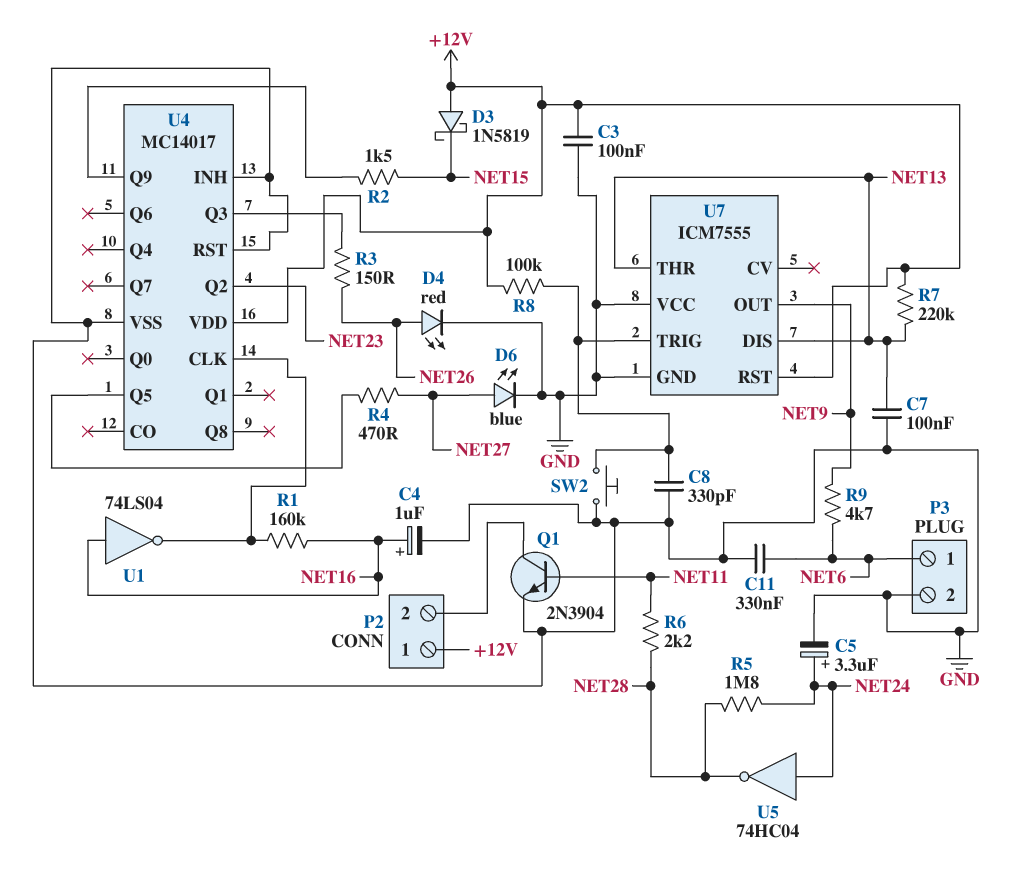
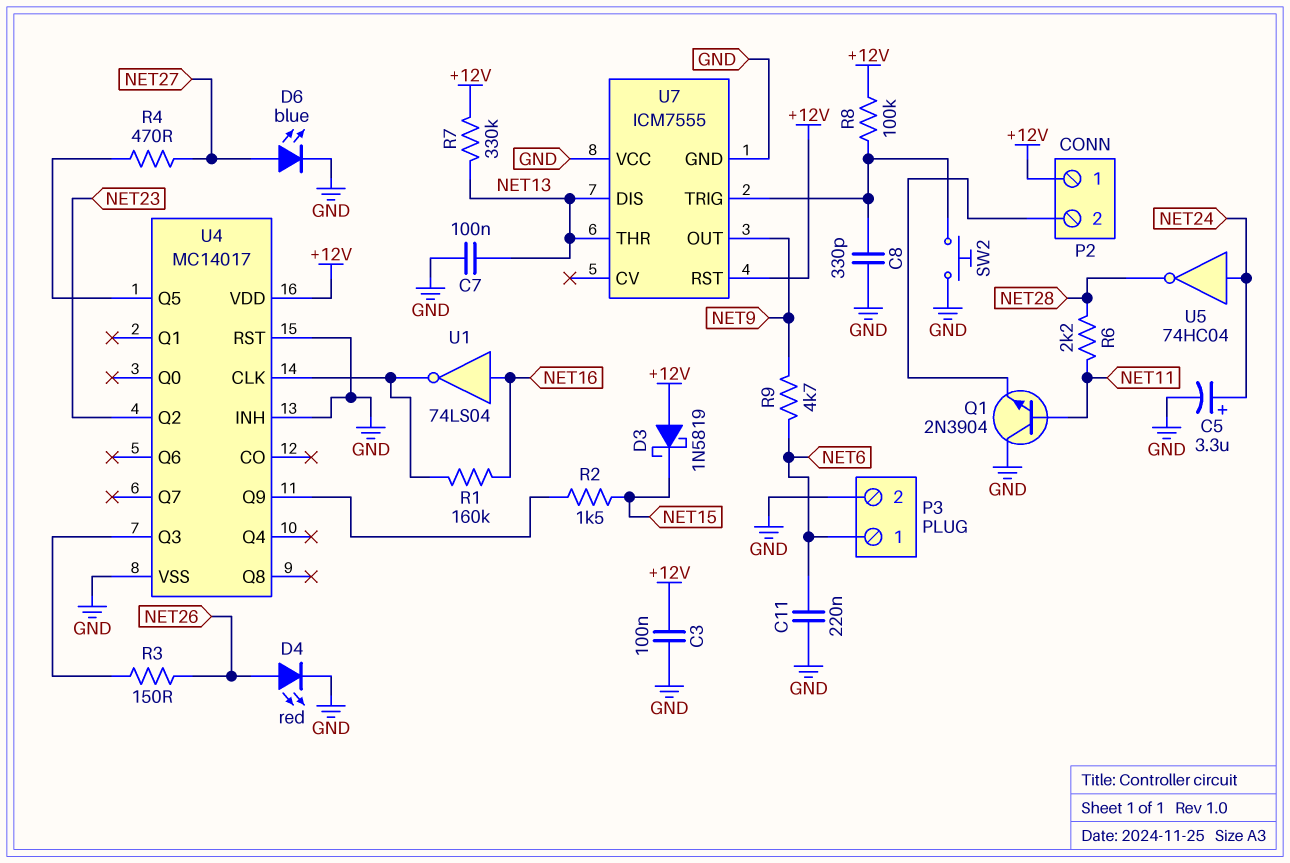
C4: 1uF (plus NET16, minus GND) -> none
C11: 330nF (GND, NET6) -> 220nF (GND, NET6)
Q1: NPN 2N3904 (B NET11, C P2/2, E GND) -> NPN 2N3904 (B NET11, C GND, E P2/2)
R5: 1.8M (NET24, NET28) -> none
R7: 220k (+12V, NET13) -> 330k (+12V, NET13)

